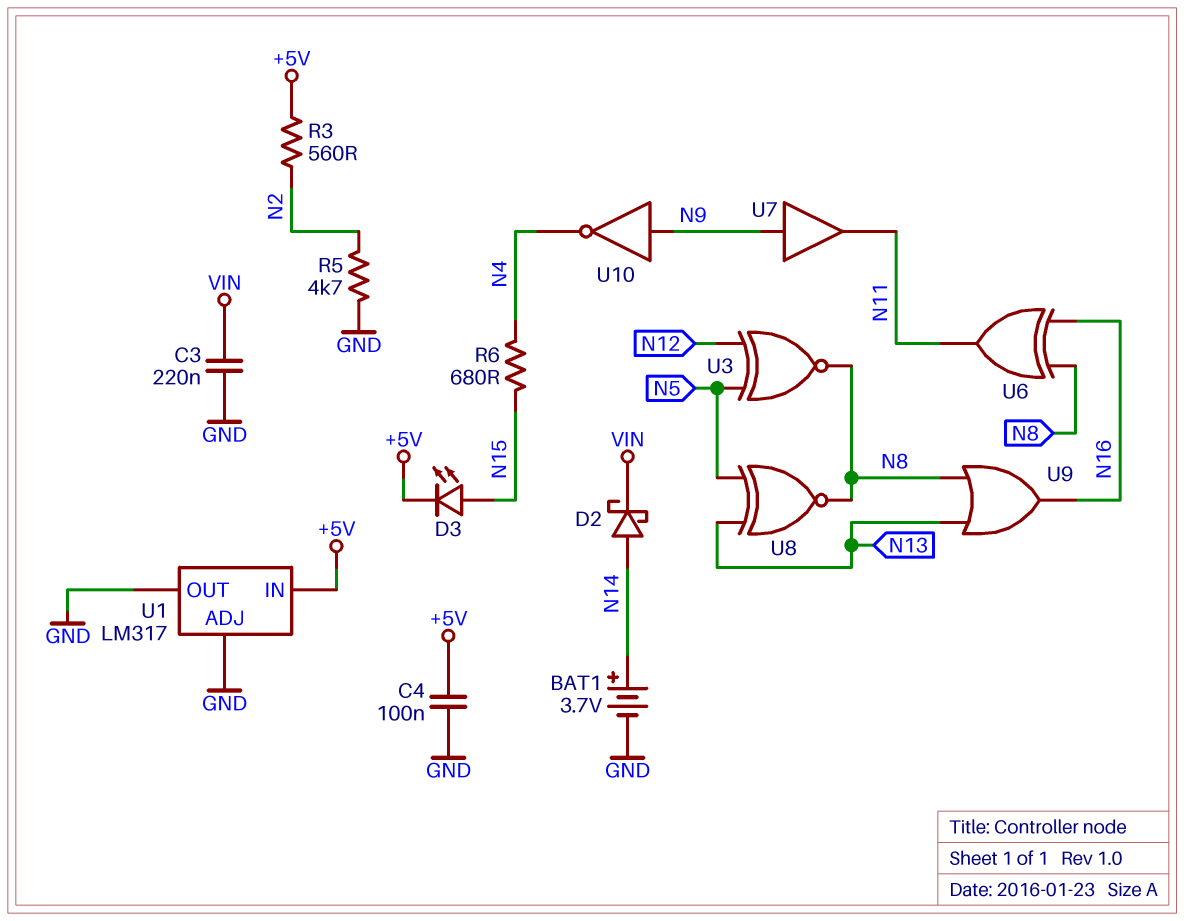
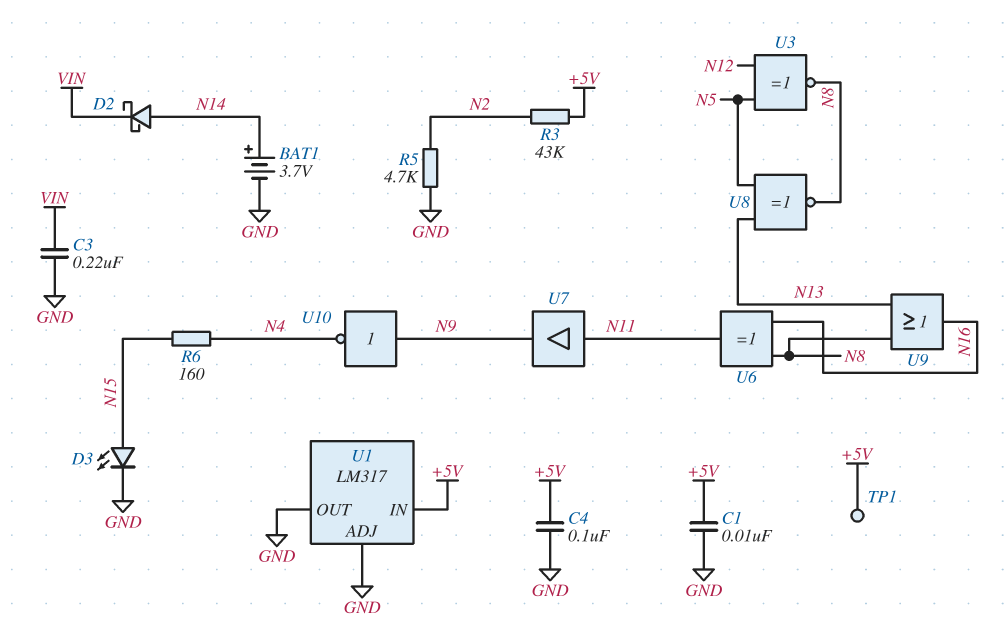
C1: none -> 10nF (+5V, GND)
D3: LED (A N15, K +5V) -> LED (A N15, K GND)
R3: 560 (+5V, N2) -> 43k (+5V, N2)
R6: 680 (N4, N15) -> 160 (N4, N15)
TP1: none -> test point (+5V)
U7: buffer (in N9, out N11) -> buffer (in N11, out N9)

